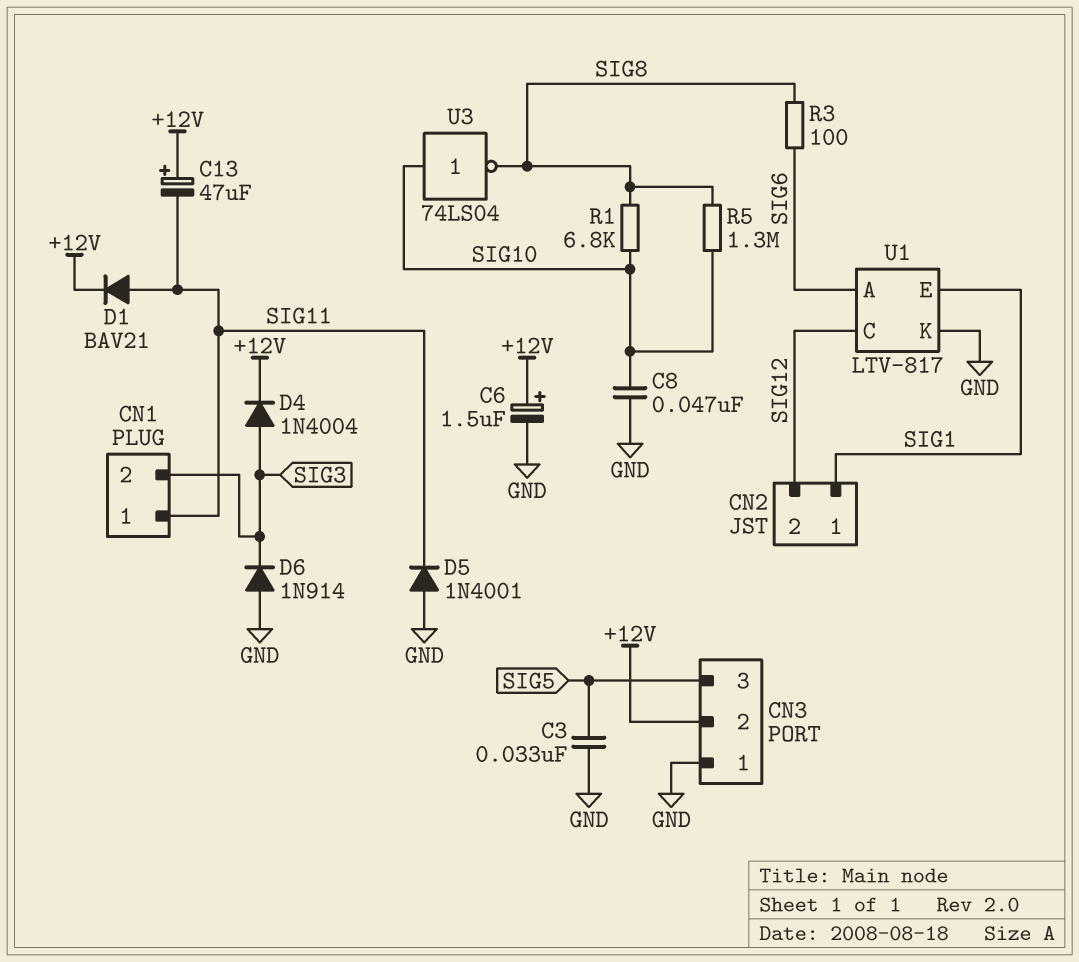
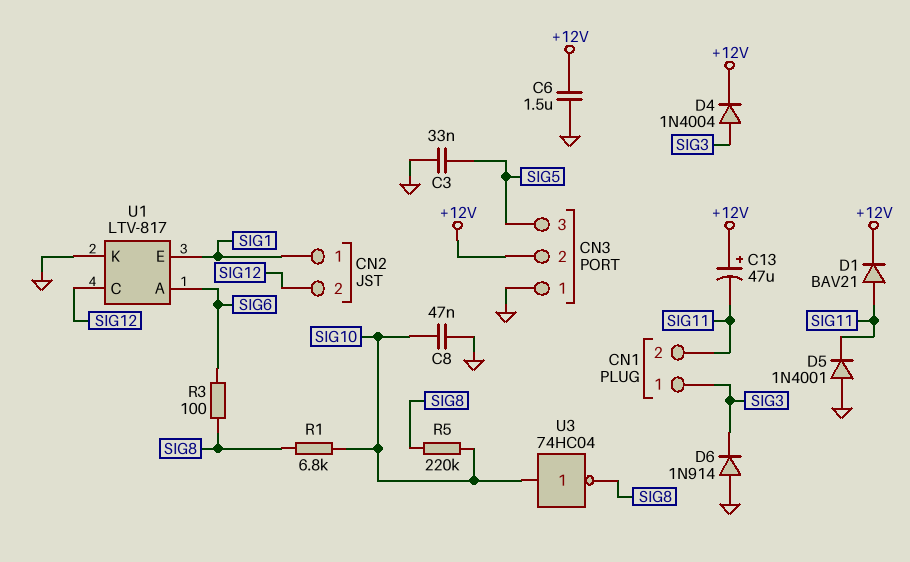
C6: 1.5uF (plus +12V, minus GND) -> 1.5uF (+12V, GND)
CN1 pin 1: SIG11 -> SIG3
CN1 pin 2: SIG3 -> SIG11
R5: 1.3M (SIG8, SIG10) -> 220k (SIG8, SIG10)
U3: NOT 74LS04 (in SIG10, out SIG8) -> NOT 74HC04 (in SIG10, out SIG8)

